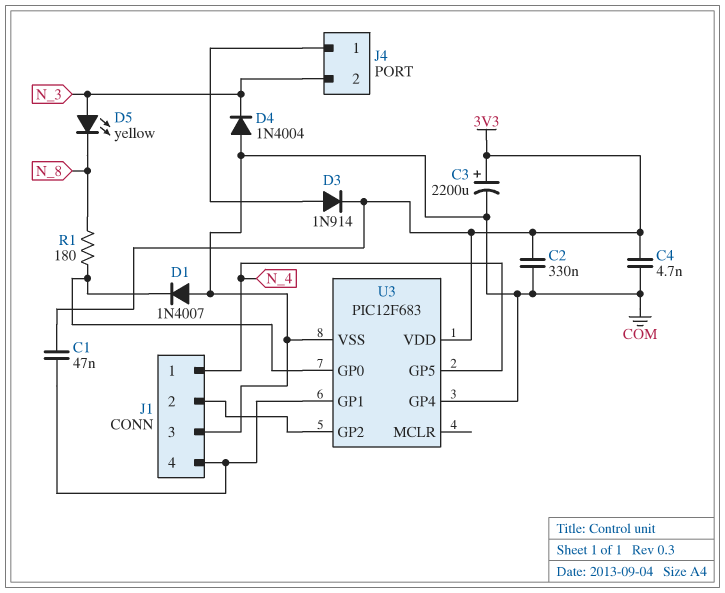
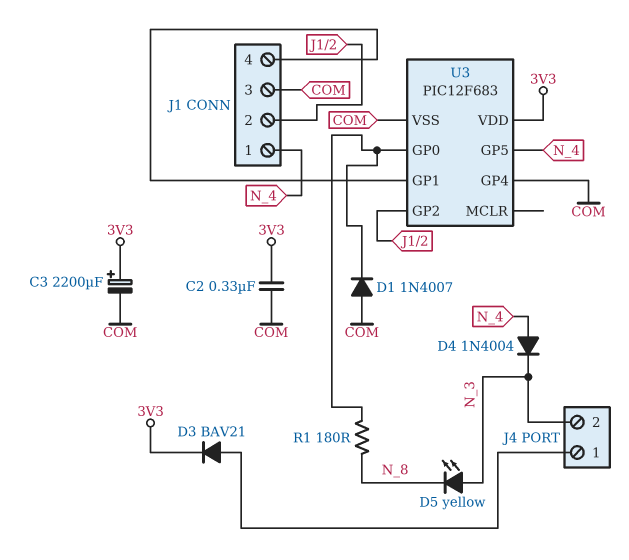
C1: 47nF (3V3, J1/4) -> none
C4: 4.7nF (3V3, COM) -> none
D3: diode 1N914 (A J4/1, K 3V3) -> diode BAV21 (A J4/1, K 3V3)
D4: diode 1N4004 (A COM, K N_3) -> diode 1N4004 (A N_4, K N_3)

